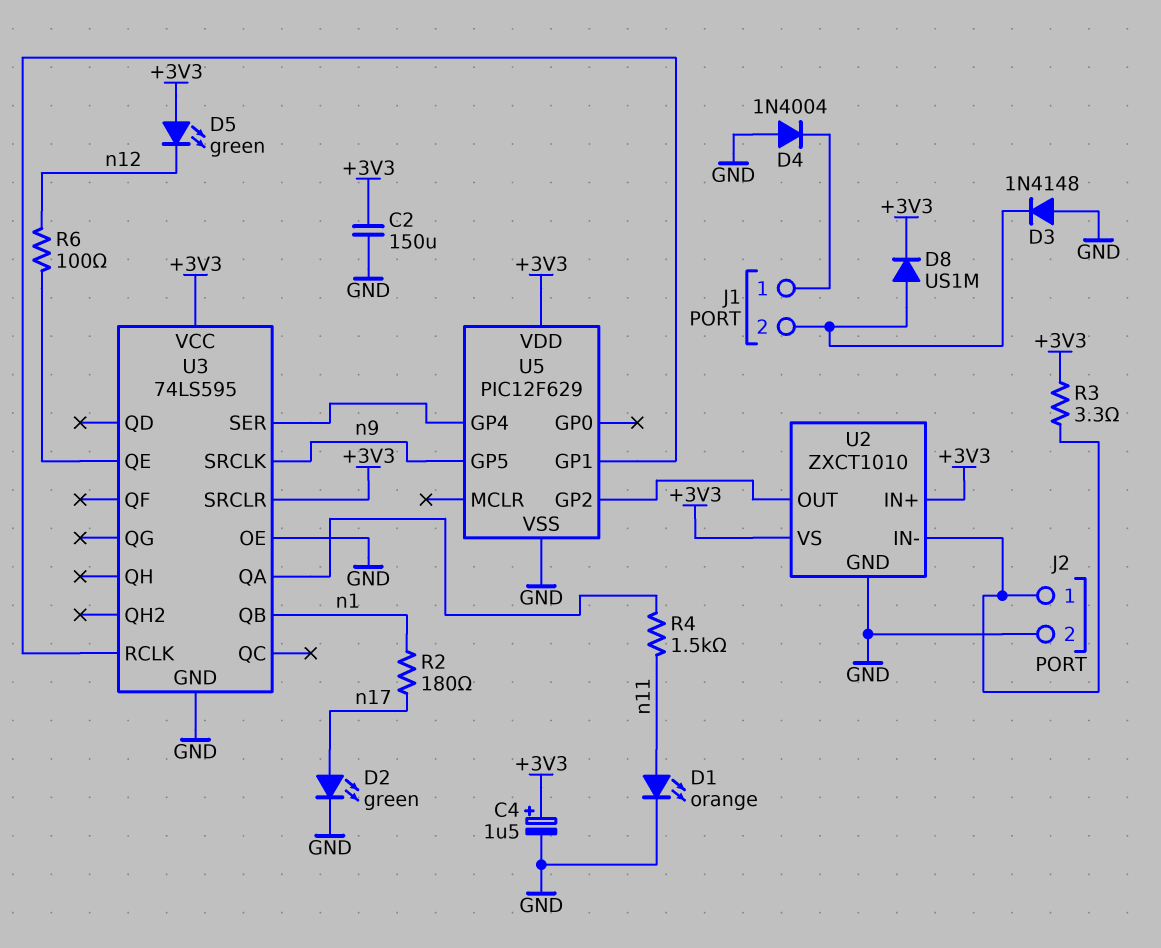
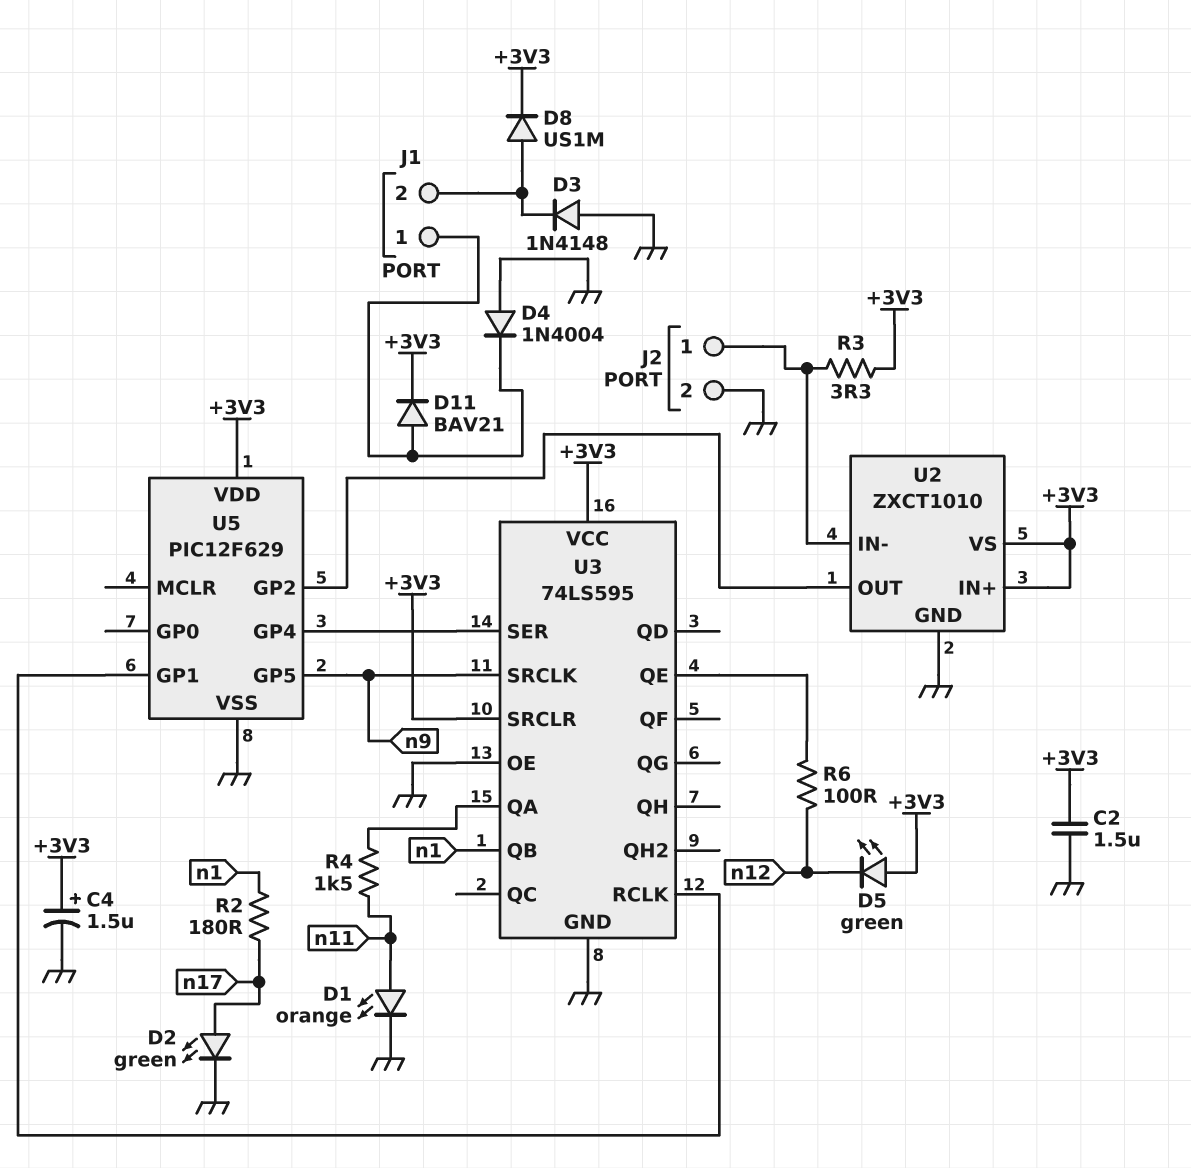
C2: 150uF (+3V3, GND) -> 1.5uF (+3V3, GND)
D11: none -> diode BAV21 (A J1/1, K +3V3)

